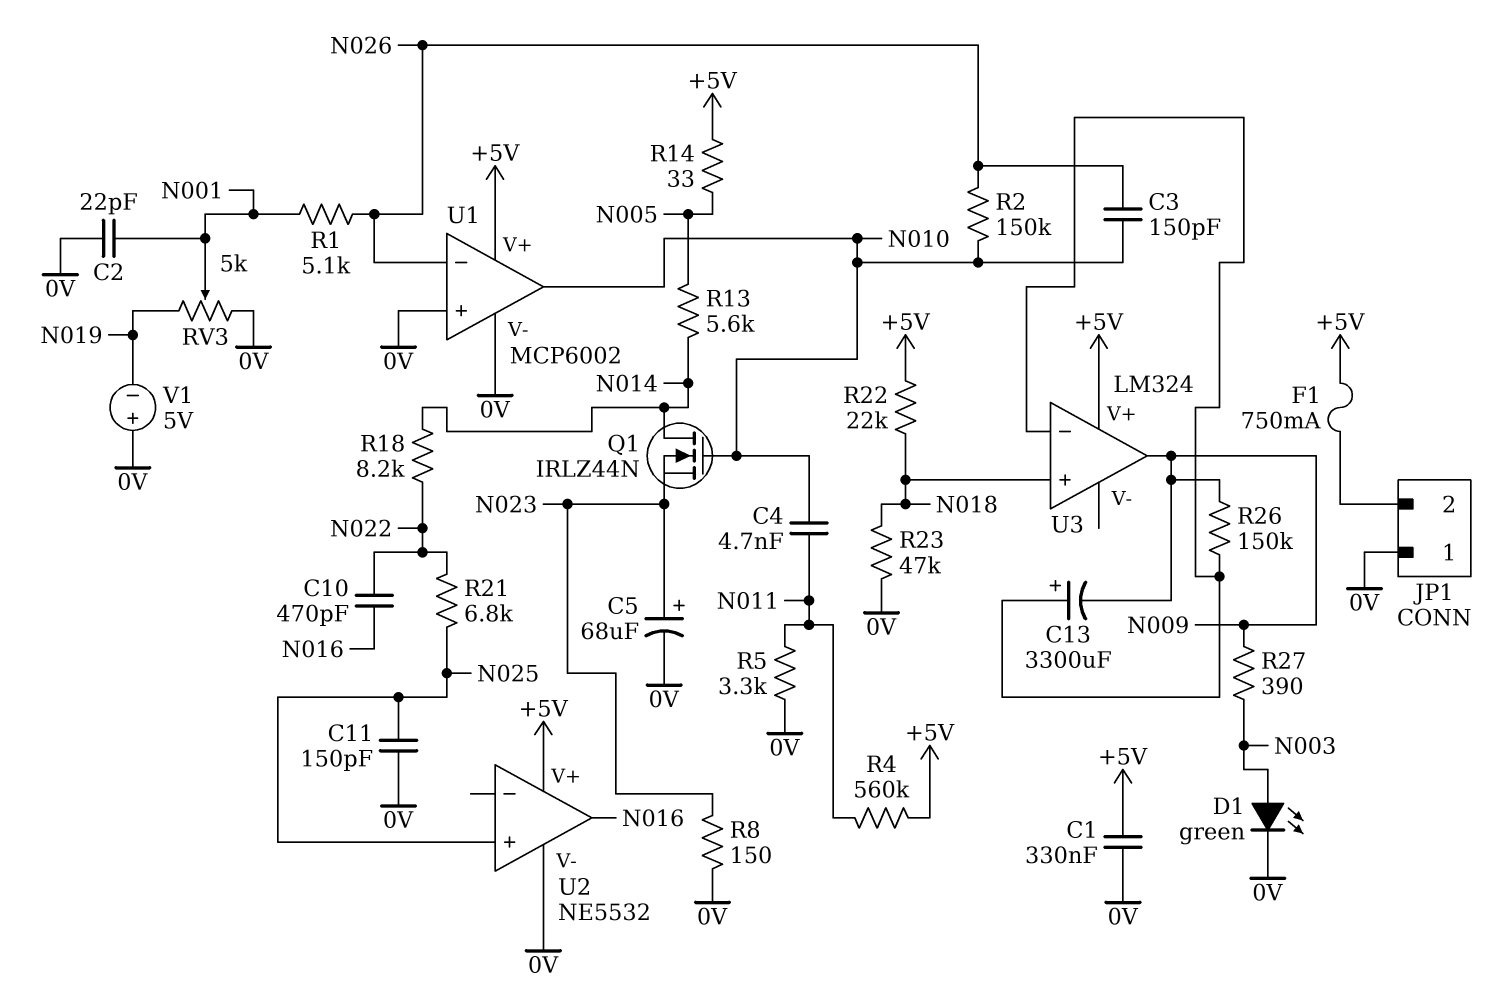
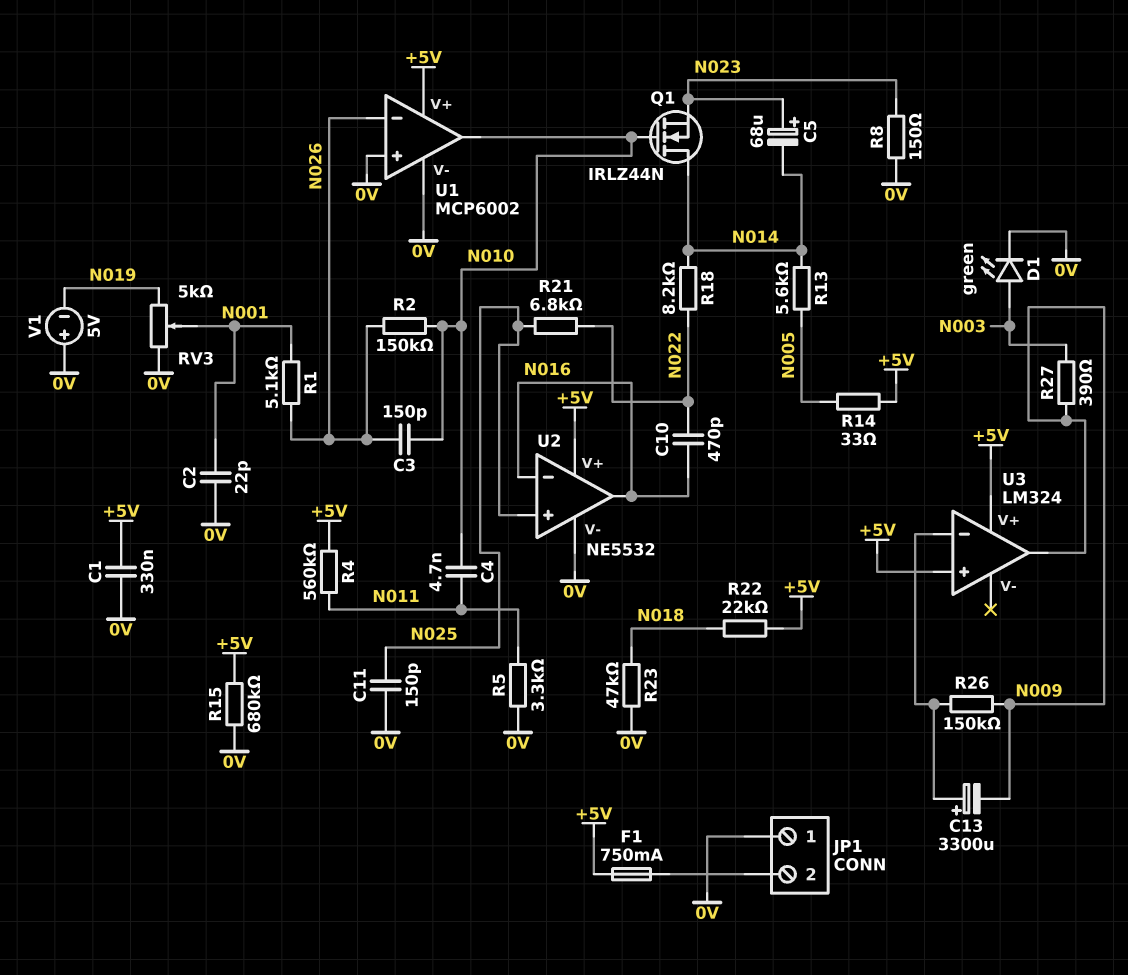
C5: 68uF (plus N023, minus 0V) -> 68uF (plus N023, minus N014)
R15: none -> 680k (+5V, 0V)
U2 pin in-: none -> N016
U3 pin in+: N018 -> +5V

